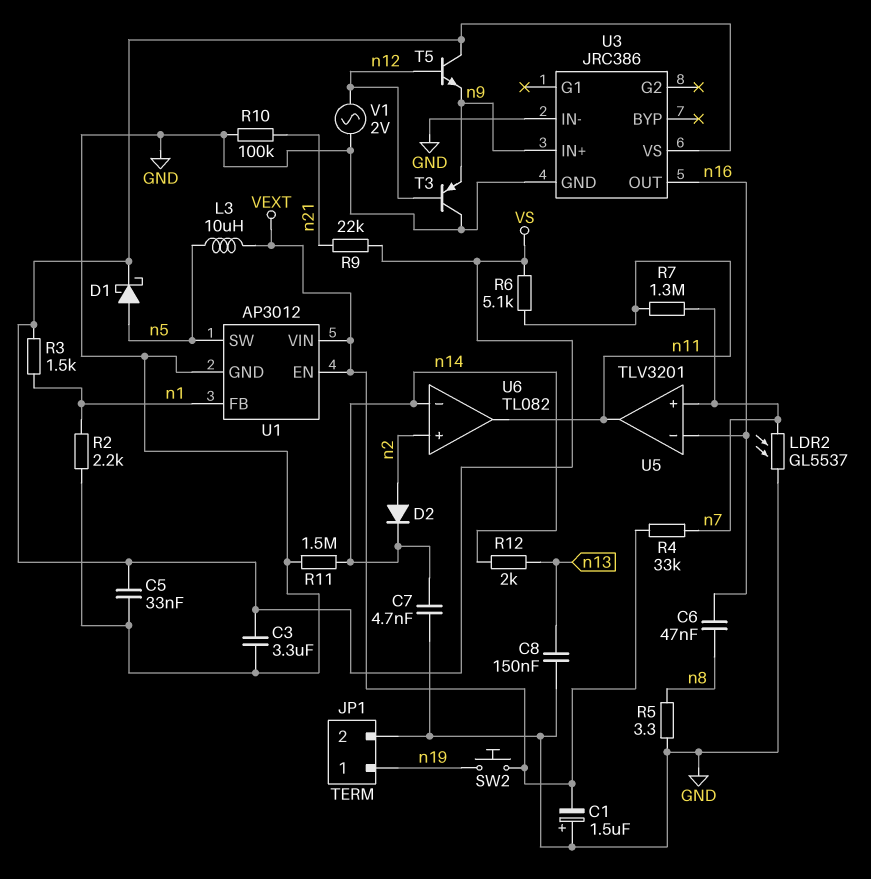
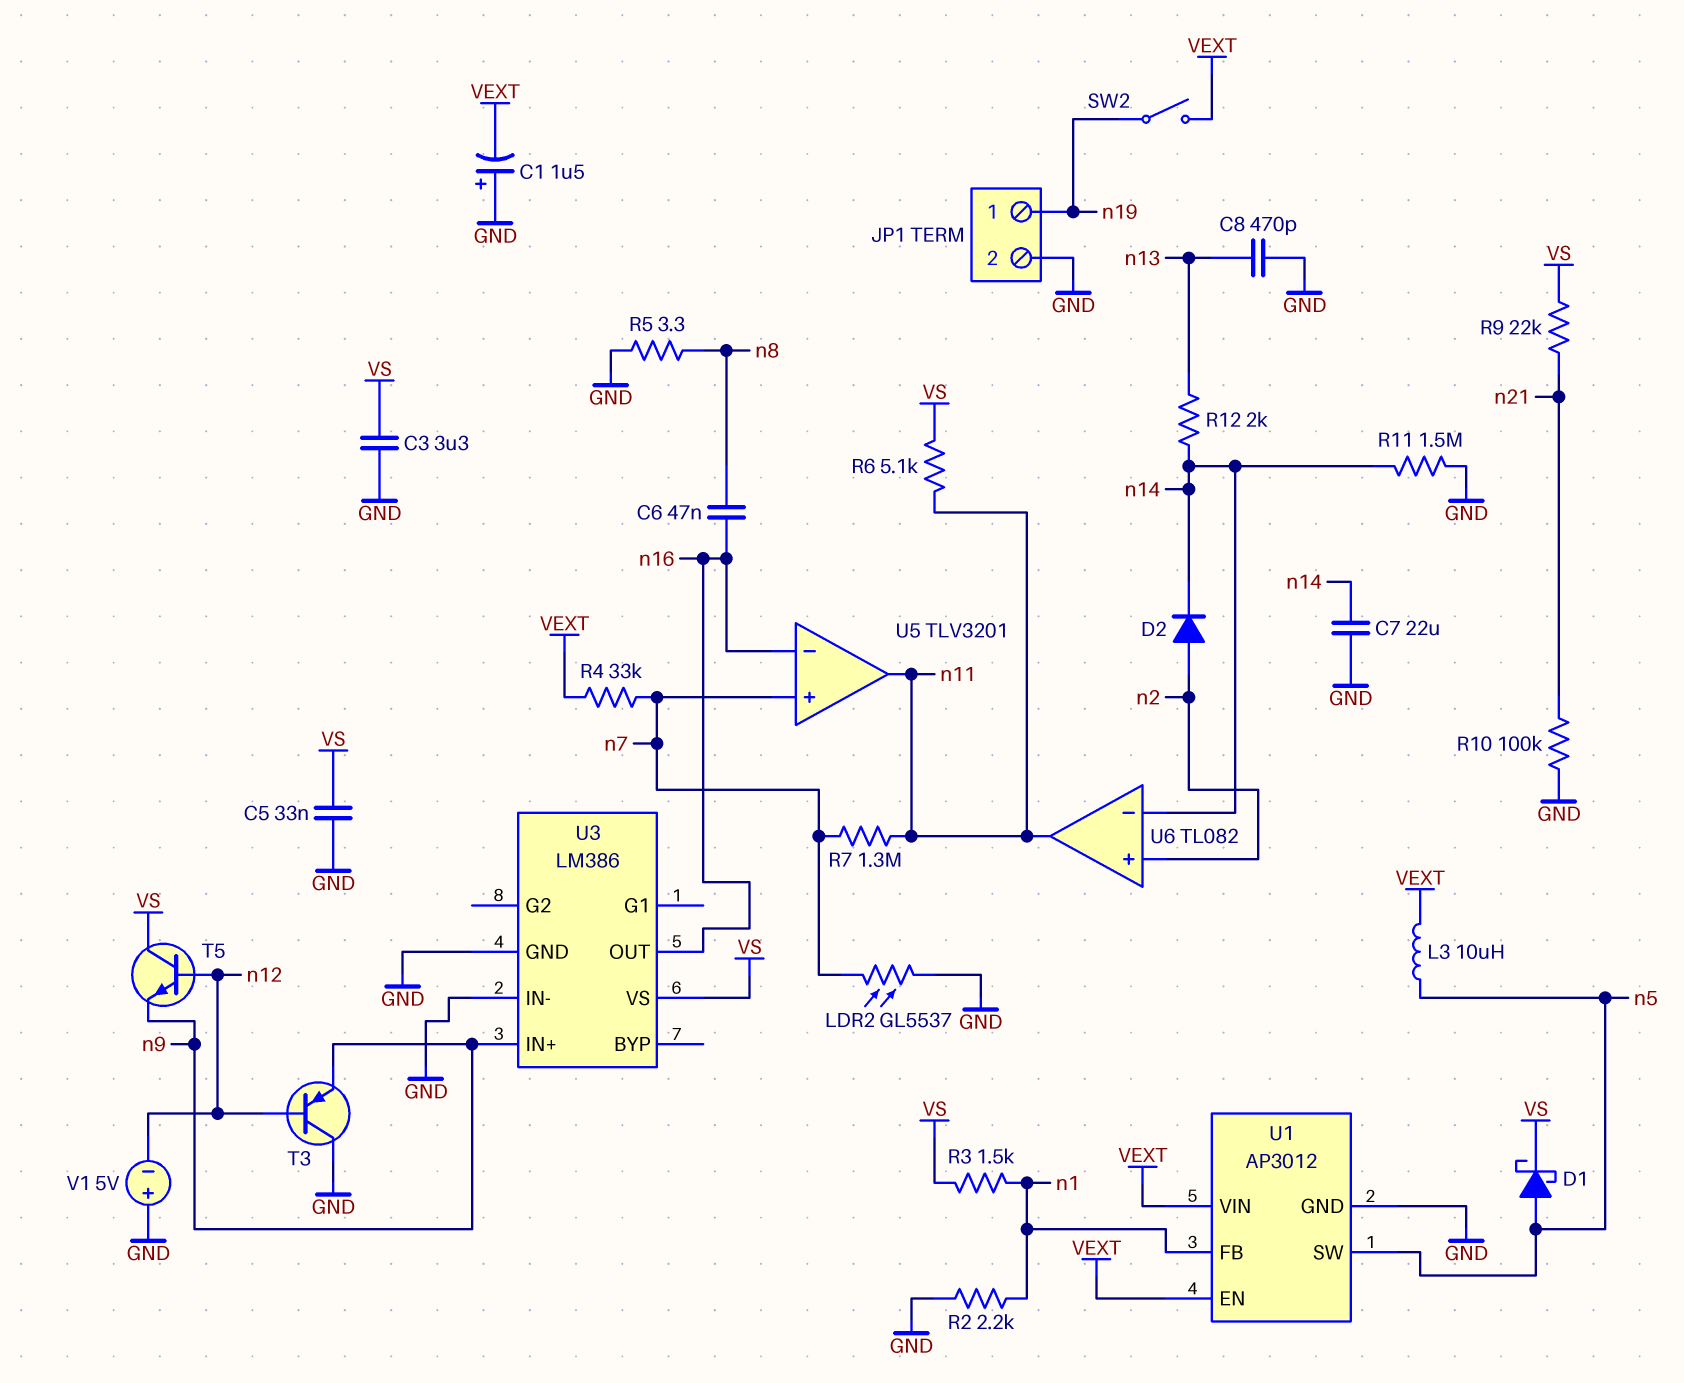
C7: 4.7nF (GND, n14) -> 22uF (GND, n14)
C8: 150nF (GND, n13) -> 470pF (GND, n13)
SW2: button (VEXT, n19) -> switch (VEXT, n19)
U3: JRC386 -> LM386
V1: AC 2V (GND, n12) -> 5V (plus GND, minus n12)

